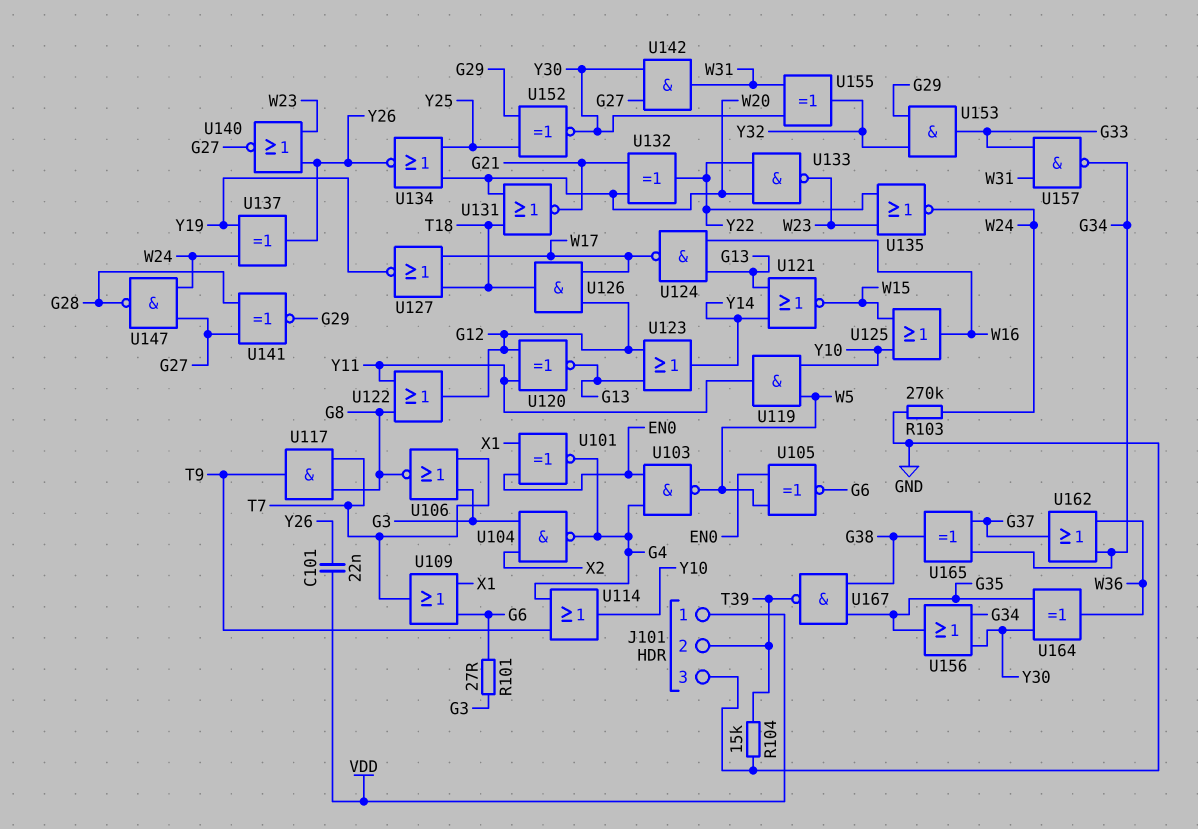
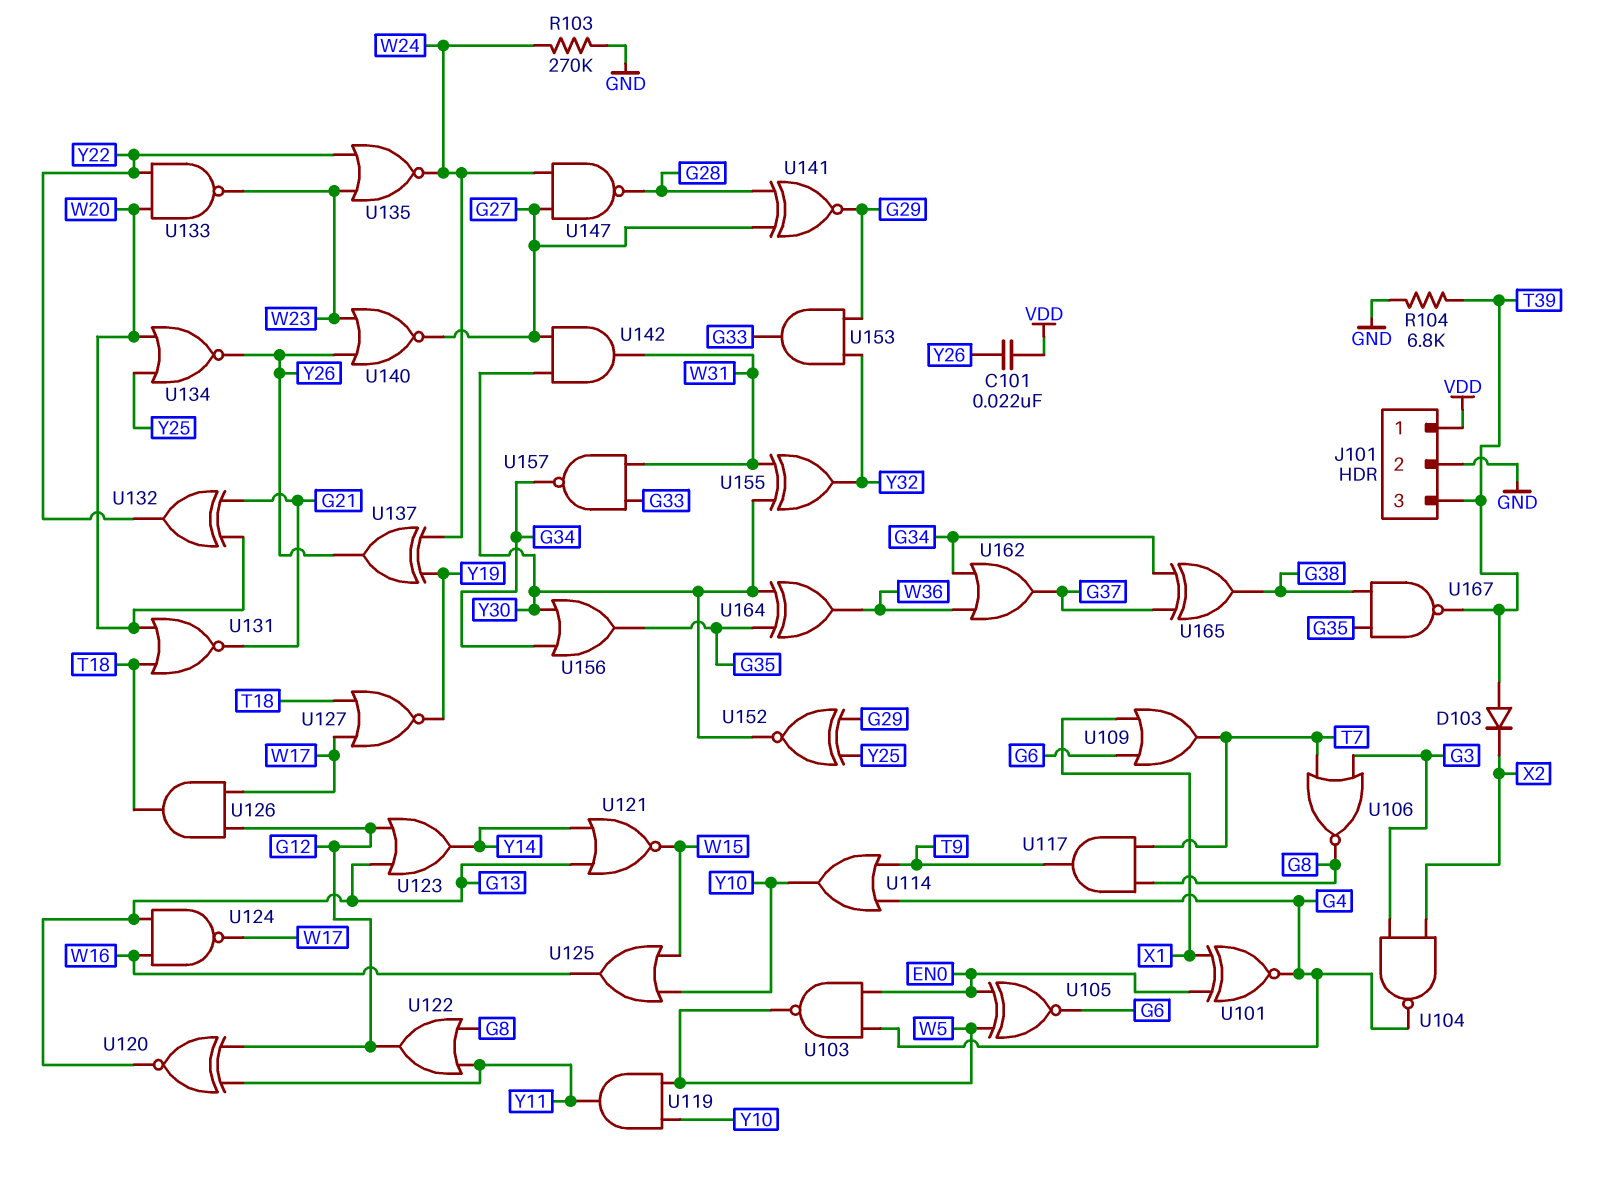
D103: none -> diode (A T39, K X2)
J101 pin 2: T39 -> GND
J101 pin 3: GND -> T39
R101: 27 (G3, G6) -> none
R104: 15k (GND, T39) -> 6.8k (GND, T39)

